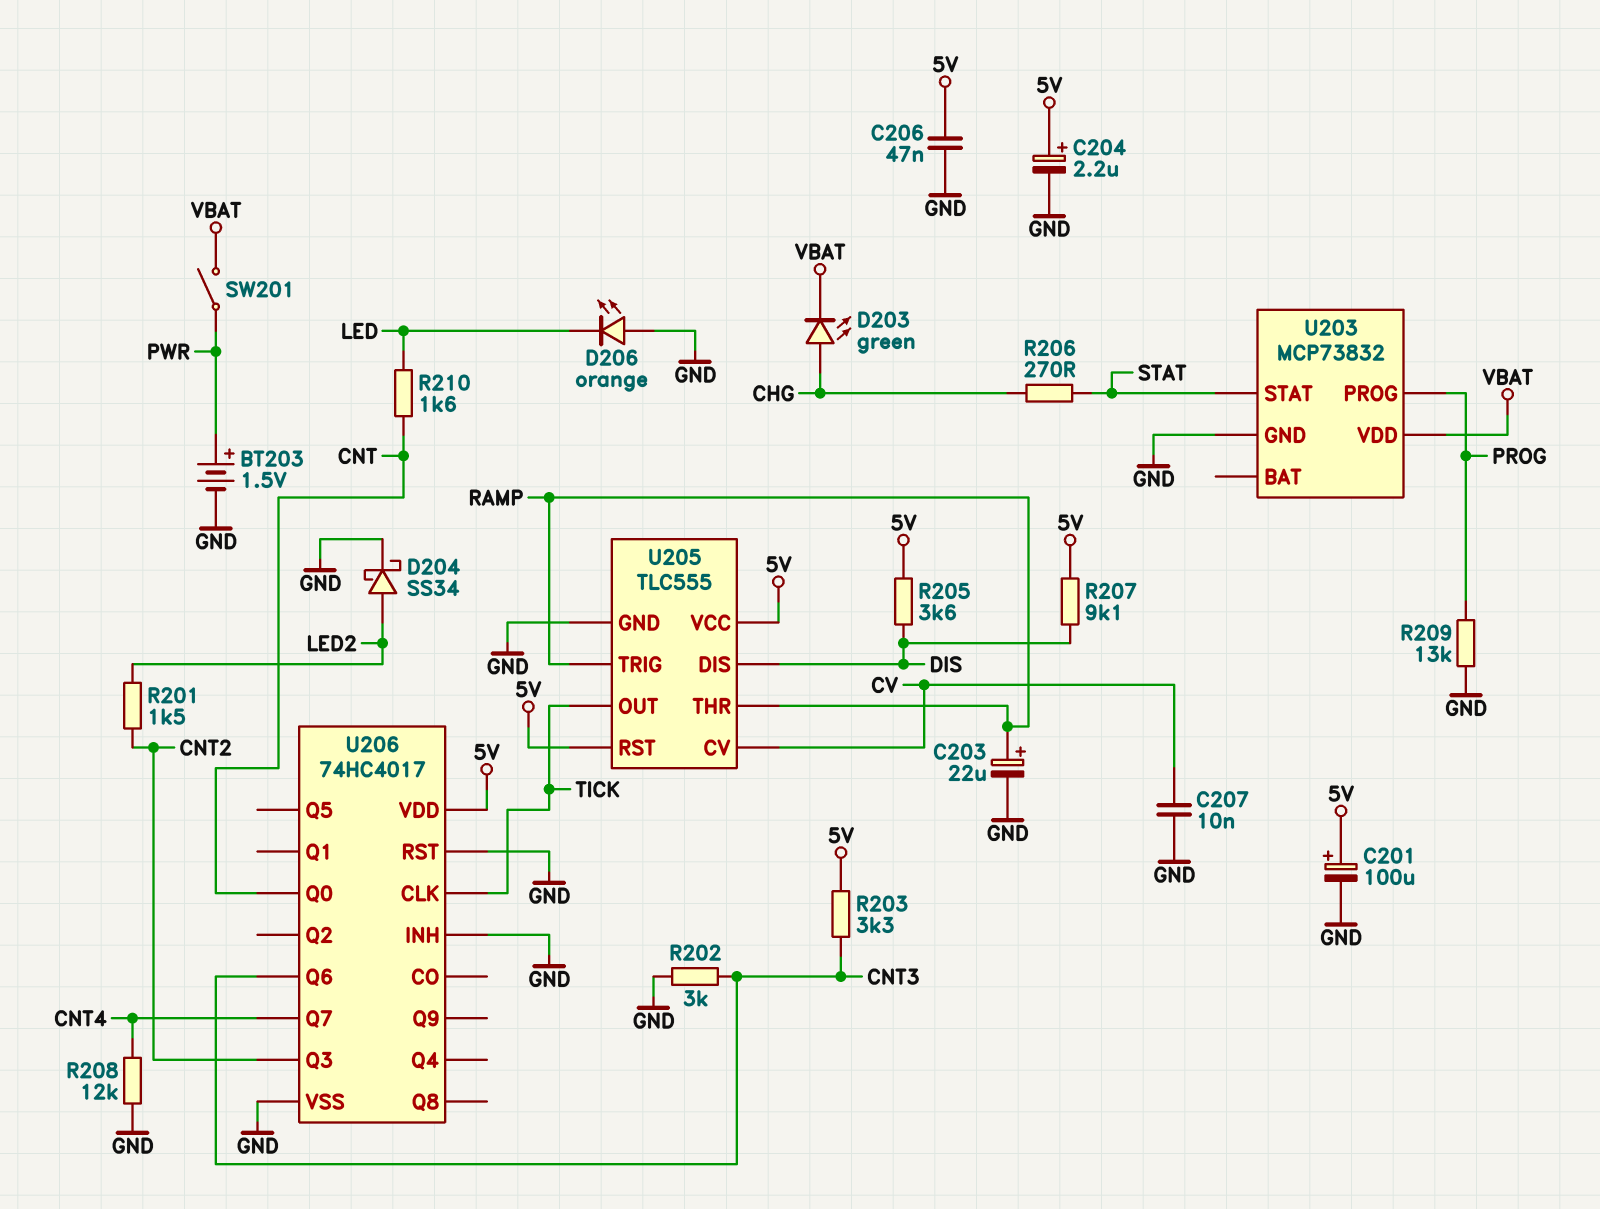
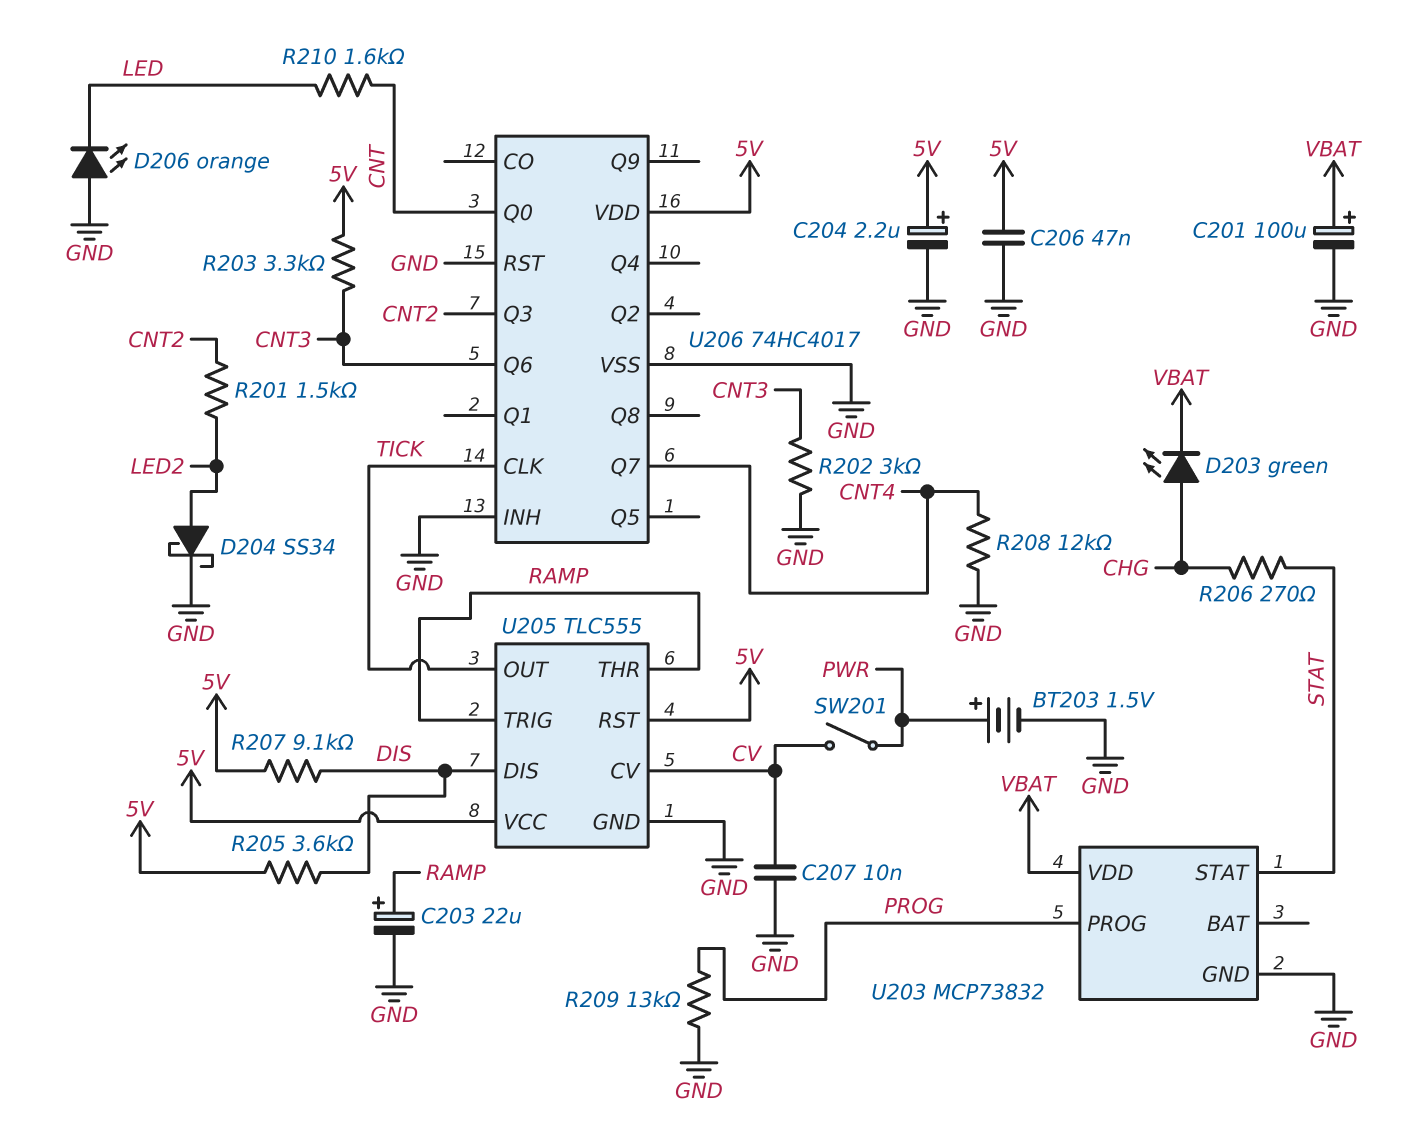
C201: 100uF (plus 5V, minus GND) -> 100uF (plus VBAT, minus GND)
SW201: switch (PWR, VBAT) -> switch (CV, PWR)

